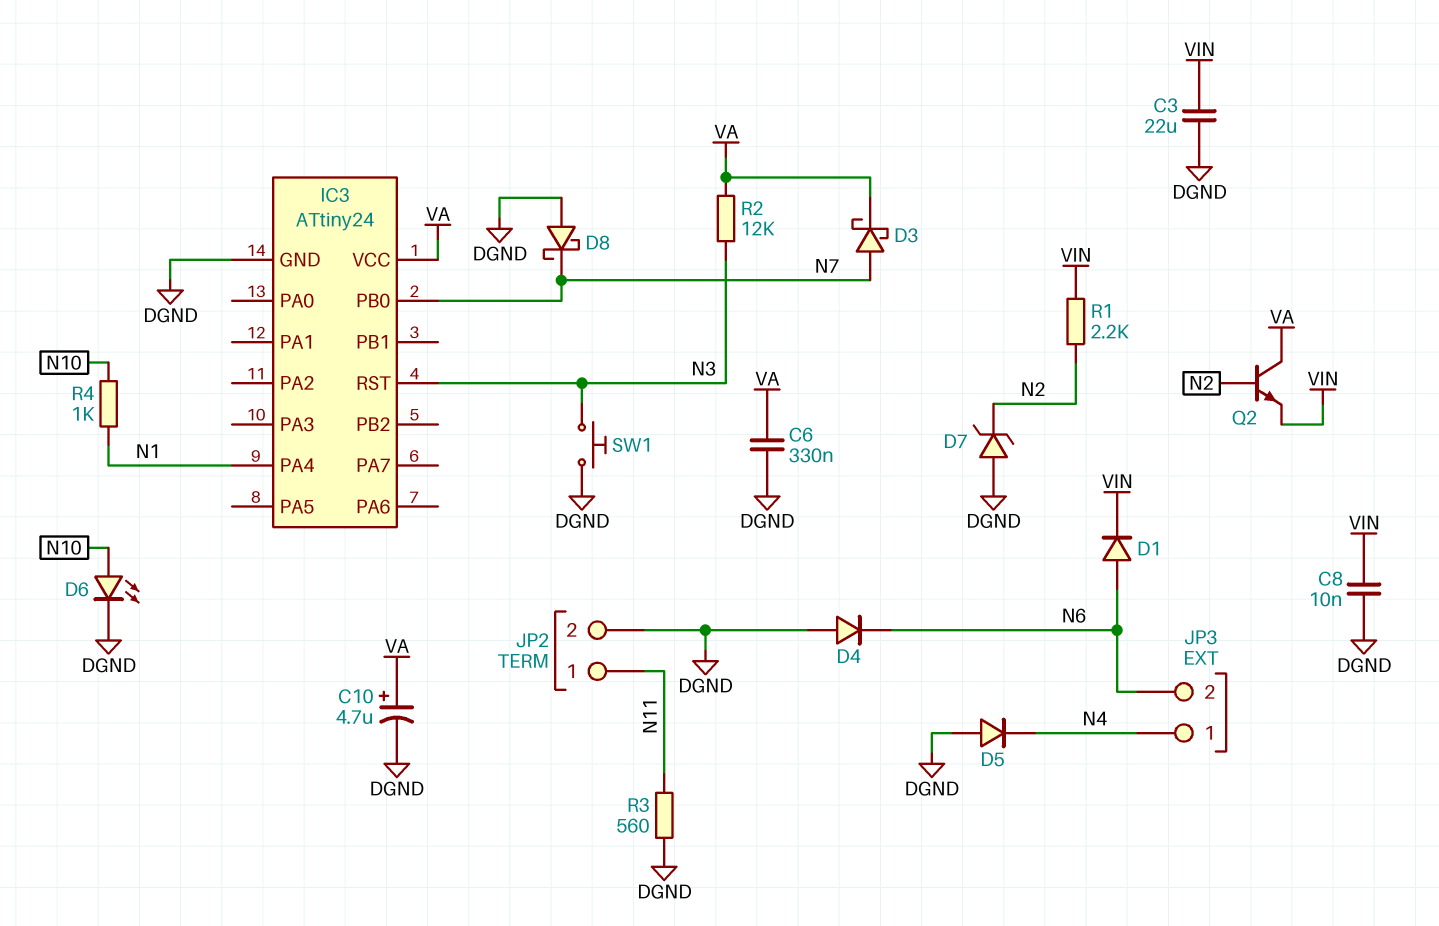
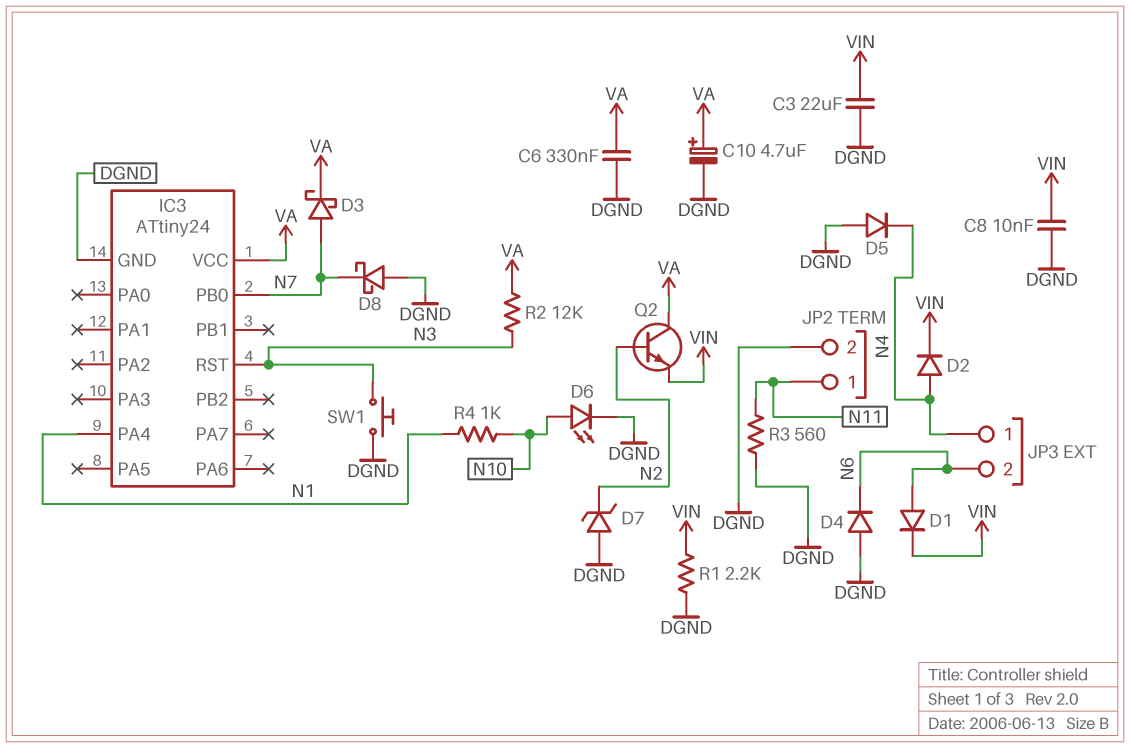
D2: none -> diode (A N4, K VIN)
R1: 2.2k (N2, VIN) -> 2.2k (DGND, VIN)

